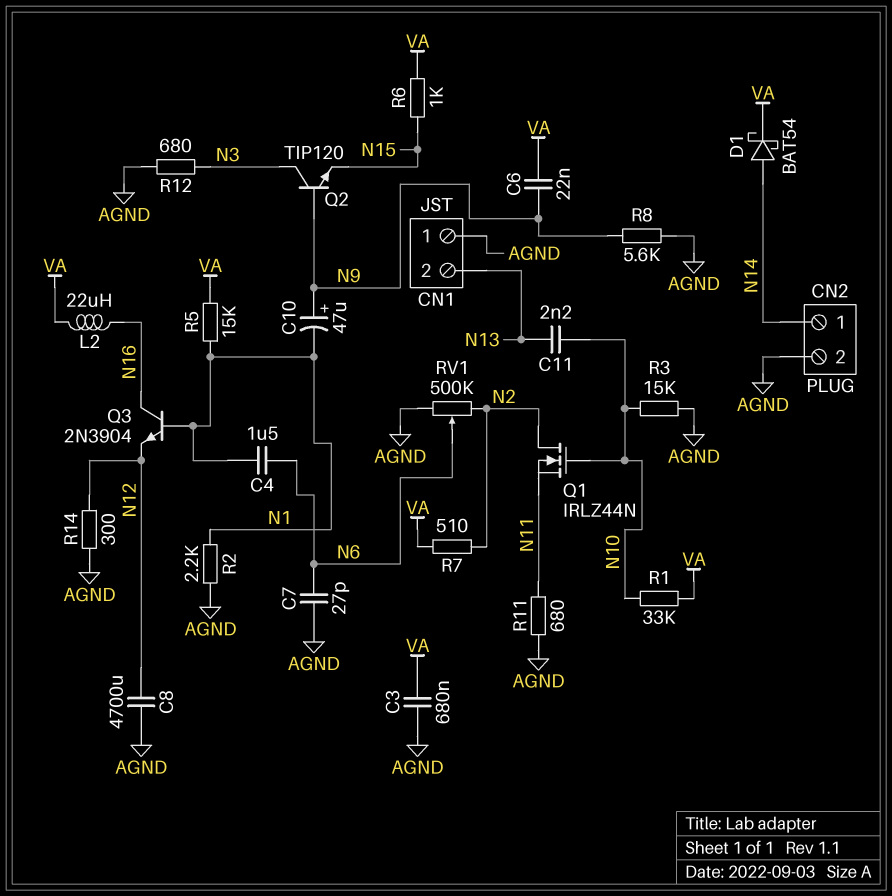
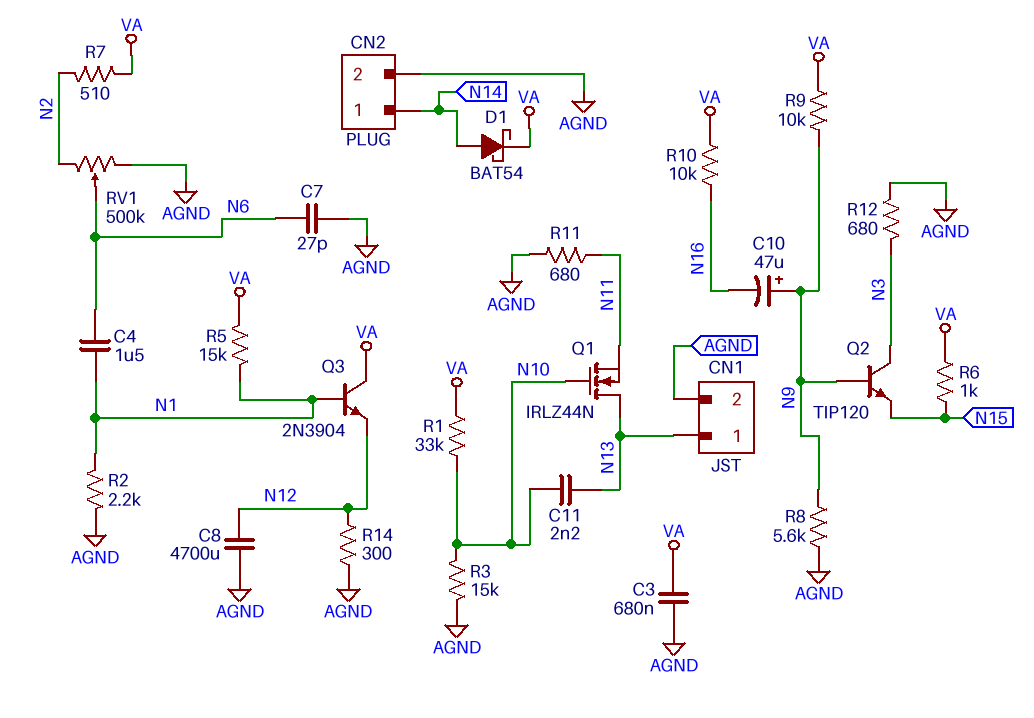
C6: 22nF (N9, VA) -> none
C10: 47uF (plus N9, minus N1) -> 47uF (plus N9, minus N16)
CN1 pin 1: AGND -> N13
CN1 pin 2: N13 -> AGND
L2: 22uH (N16, VA) -> none
Q1: NMOS IRLZ44N (G N10, D N2, S N11) -> NMOS IRLZ44N (G N10, D N13, S N11)
Q3: NPN 2N3904 (B N1, C N16, E N12) -> NPN 2N3904 (B N1, C VA, E N12)
R9: none -> 10k (N9, VA)
R10: none -> 10k (N16, VA)

